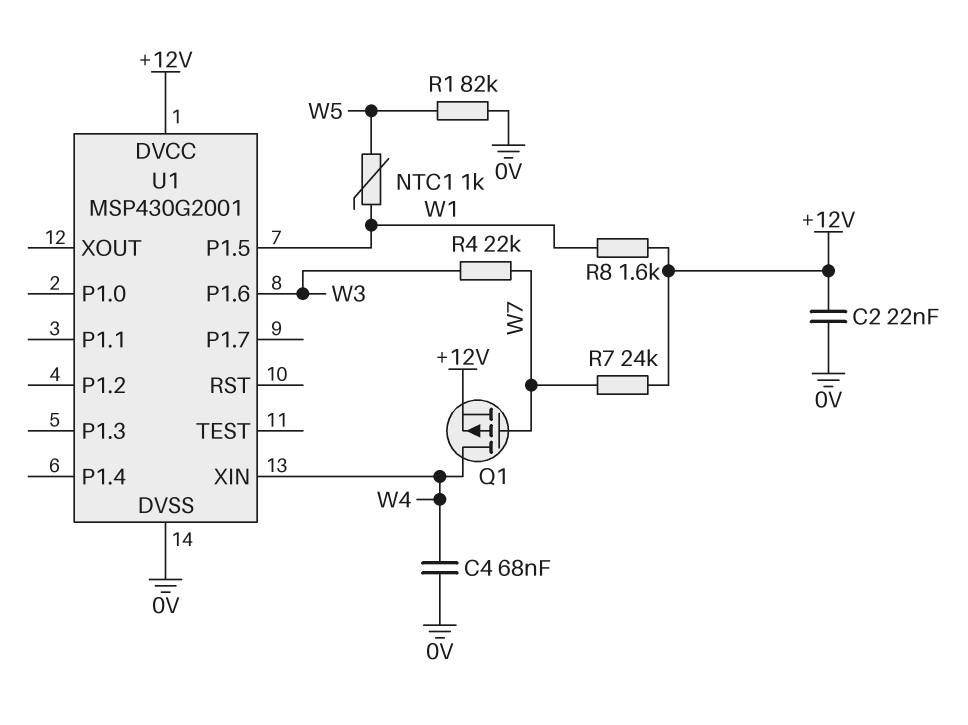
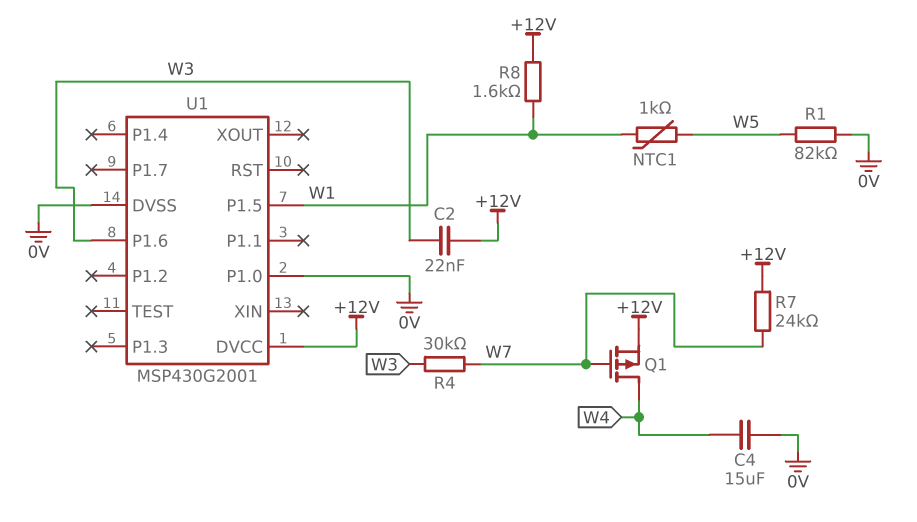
C2: 22nF (+12V, 0V) -> 22nF (+12V, W3)
C4: 68nF (0V, W4) -> 15uF (0V, W4)
R4: 22k (W3, W7) -> 30k (W3, W7)
U1 pin P1.0: none -> 0V
U1 pin XIN: W4 -> none

